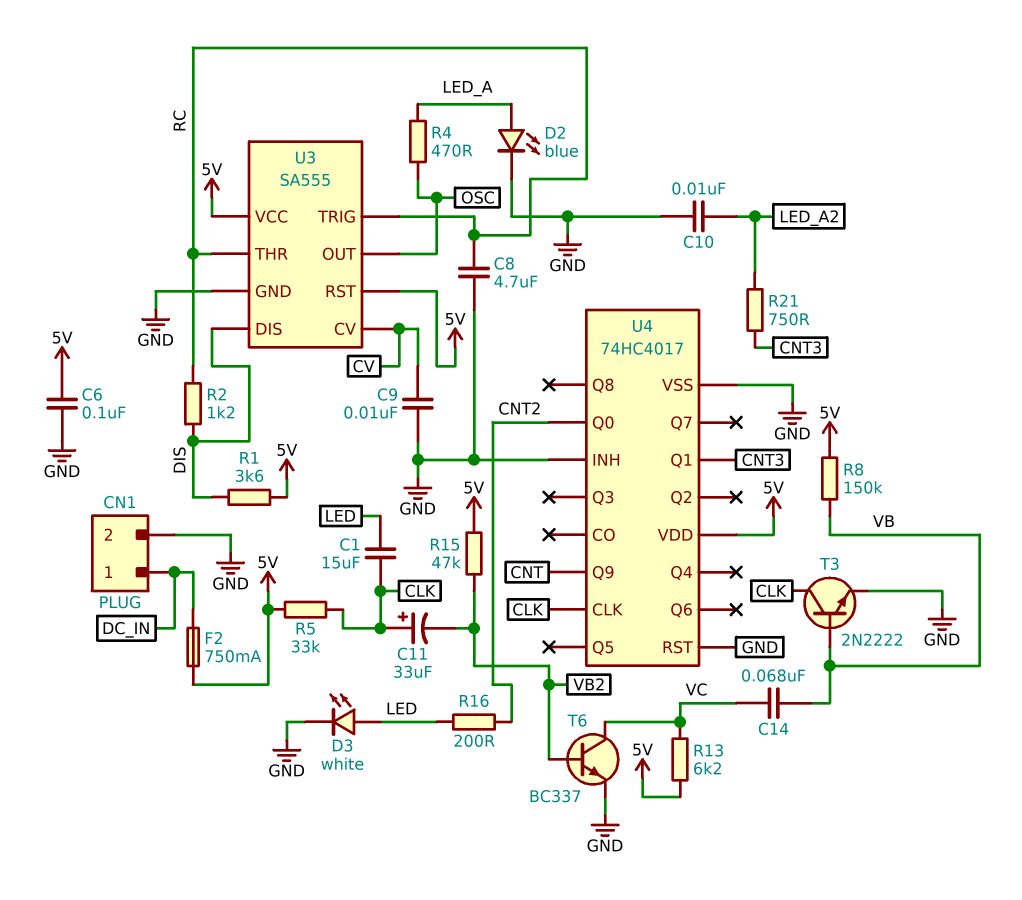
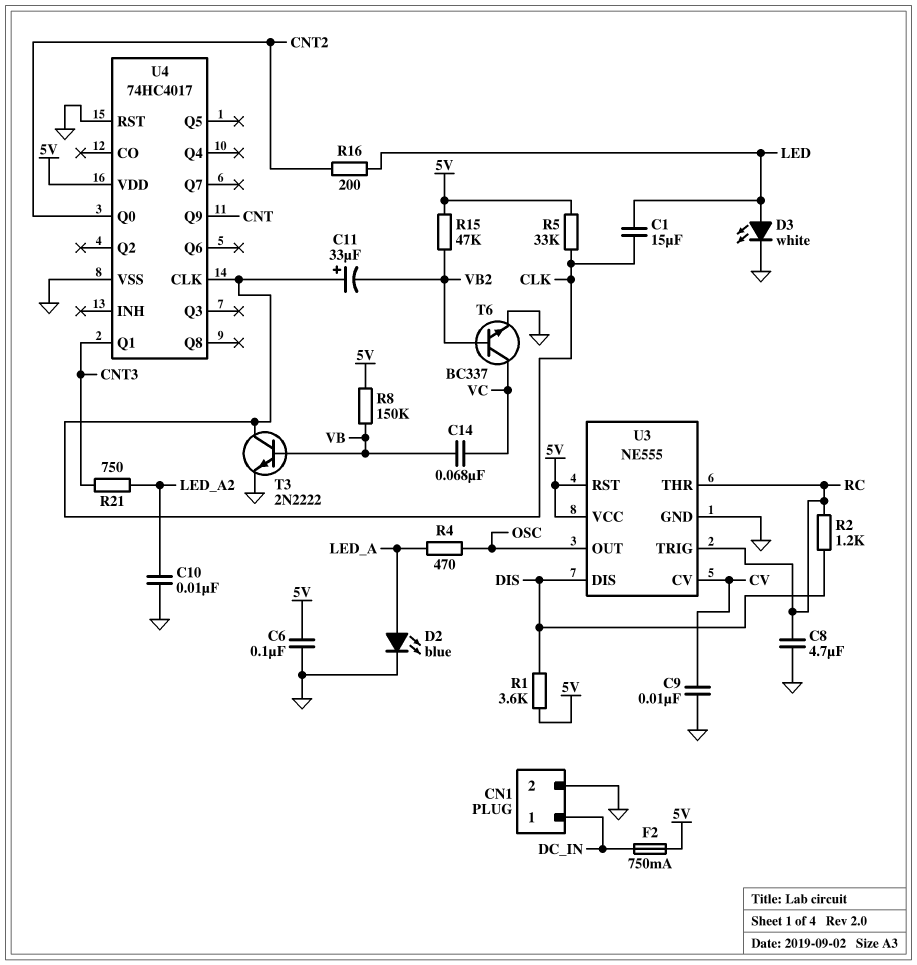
R13: 6.2k (5V, VC) -> none
U3: SA555 -> NE555
U4 pin INH: GND -> none

